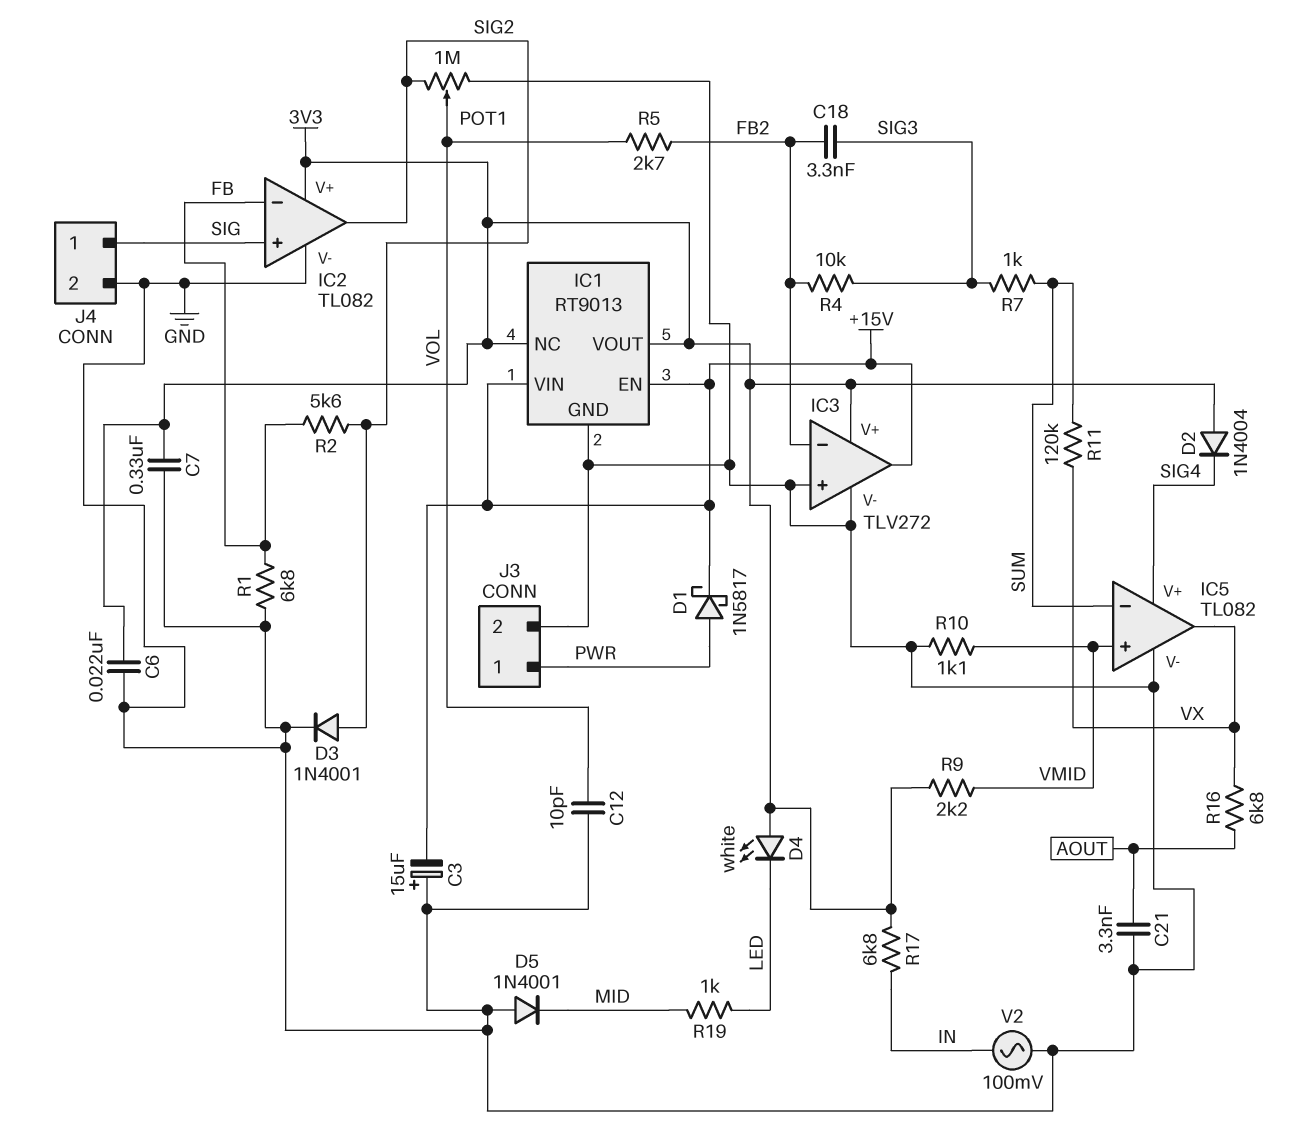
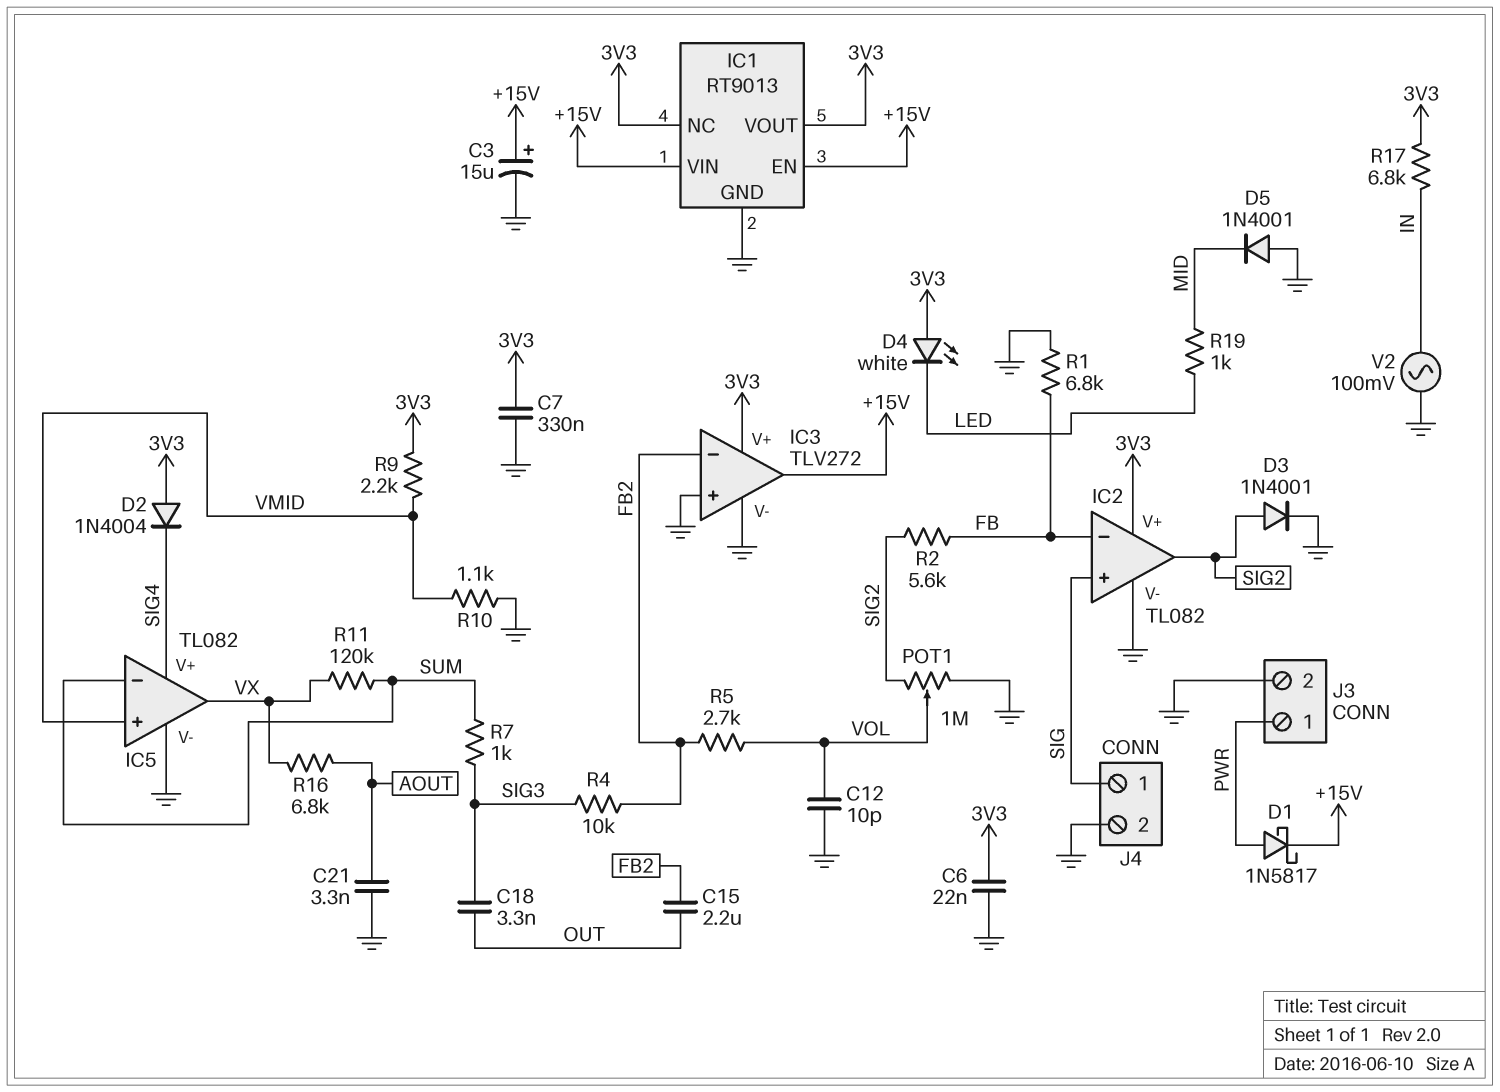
C3: 15uF (plus GND, minus +15V) -> 15uF (plus +15V, minus GND)
C15: none -> 2.2uF (FB2, OUT)
C18: 3.3nF (FB2, SIG3) -> 3.3nF (OUT, SIG3)

